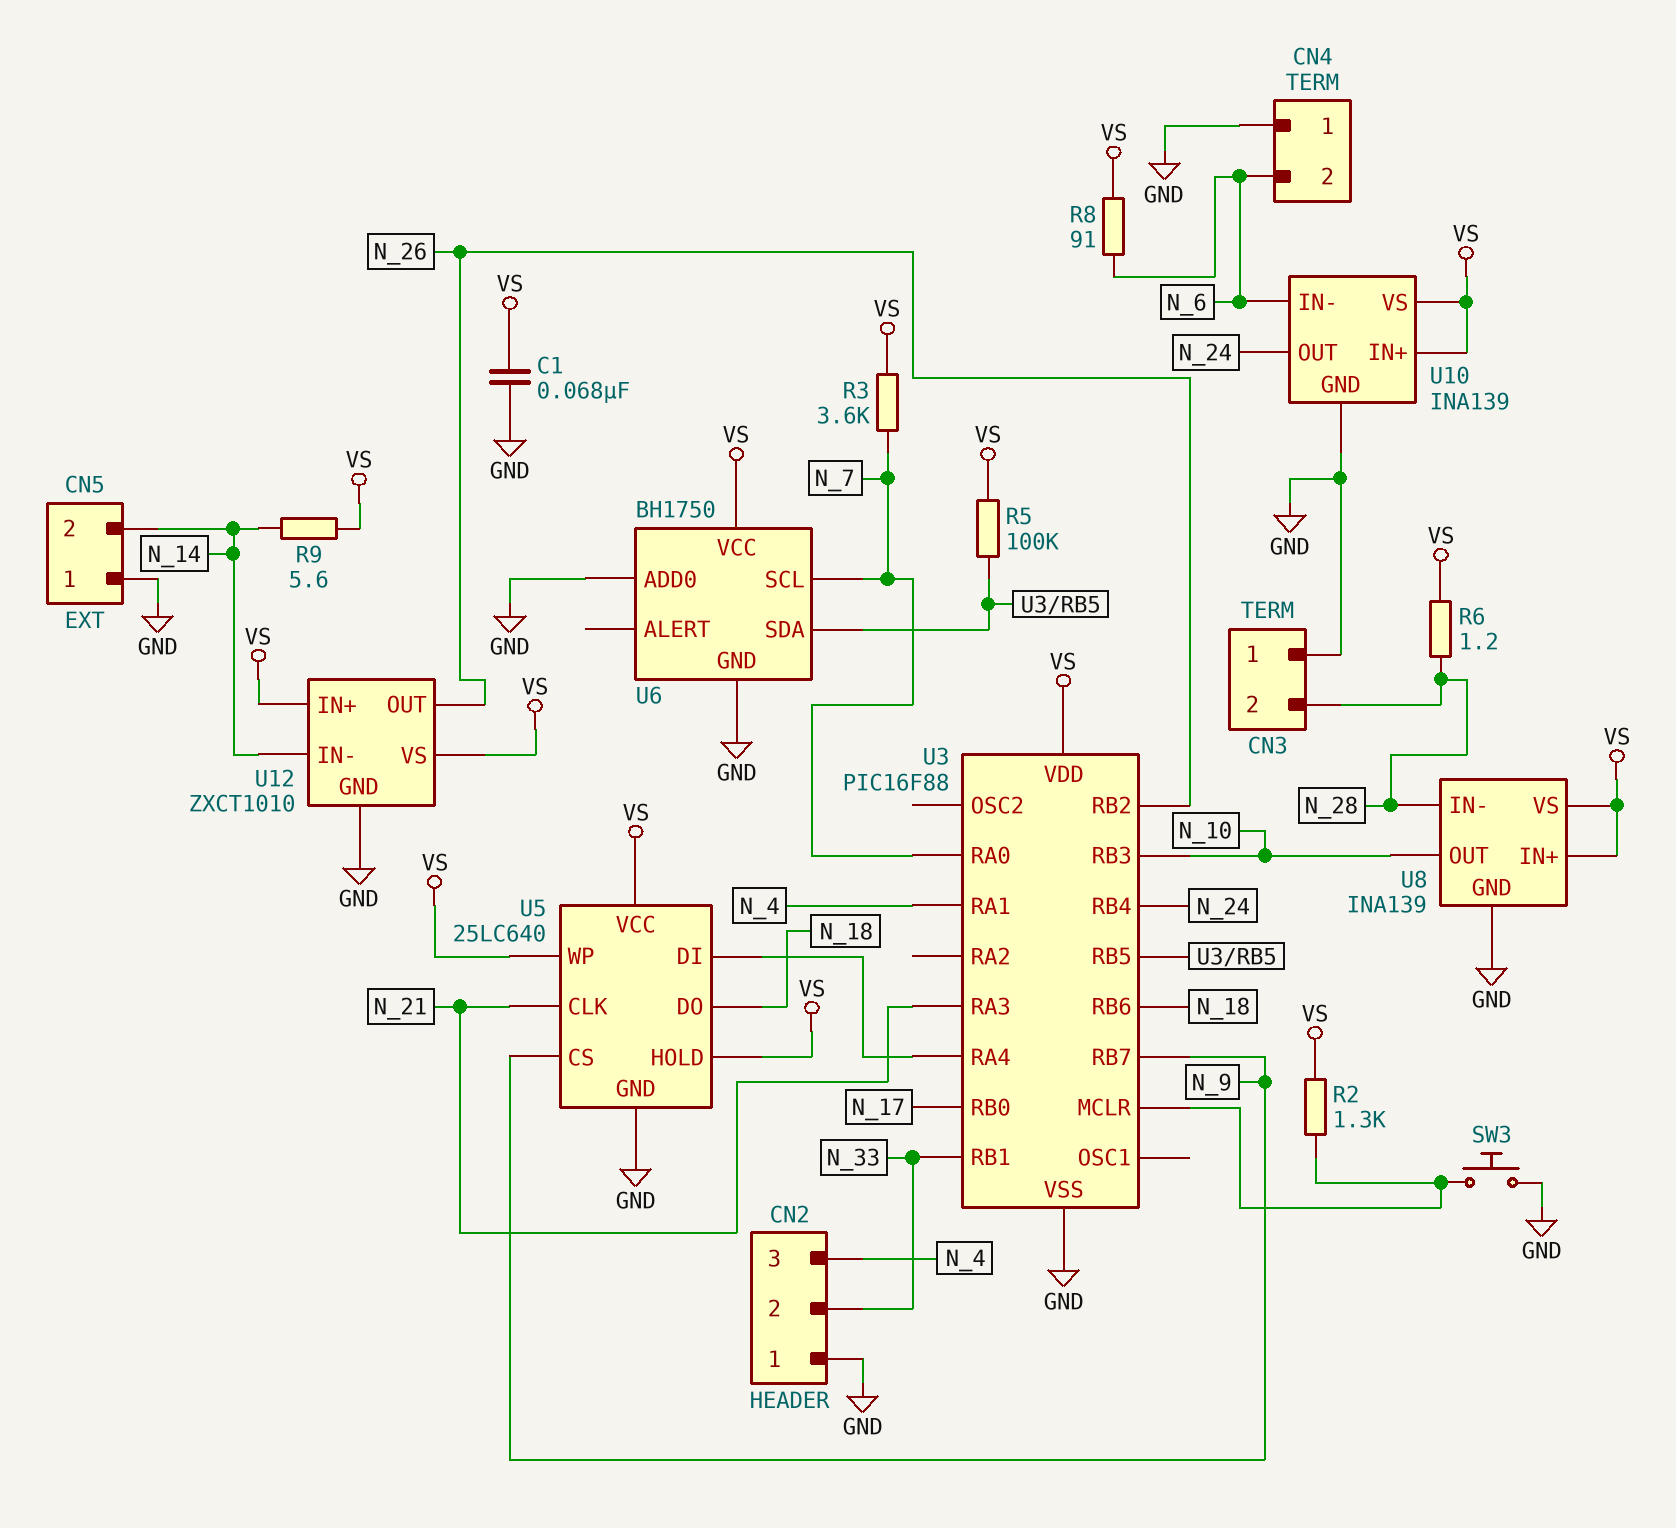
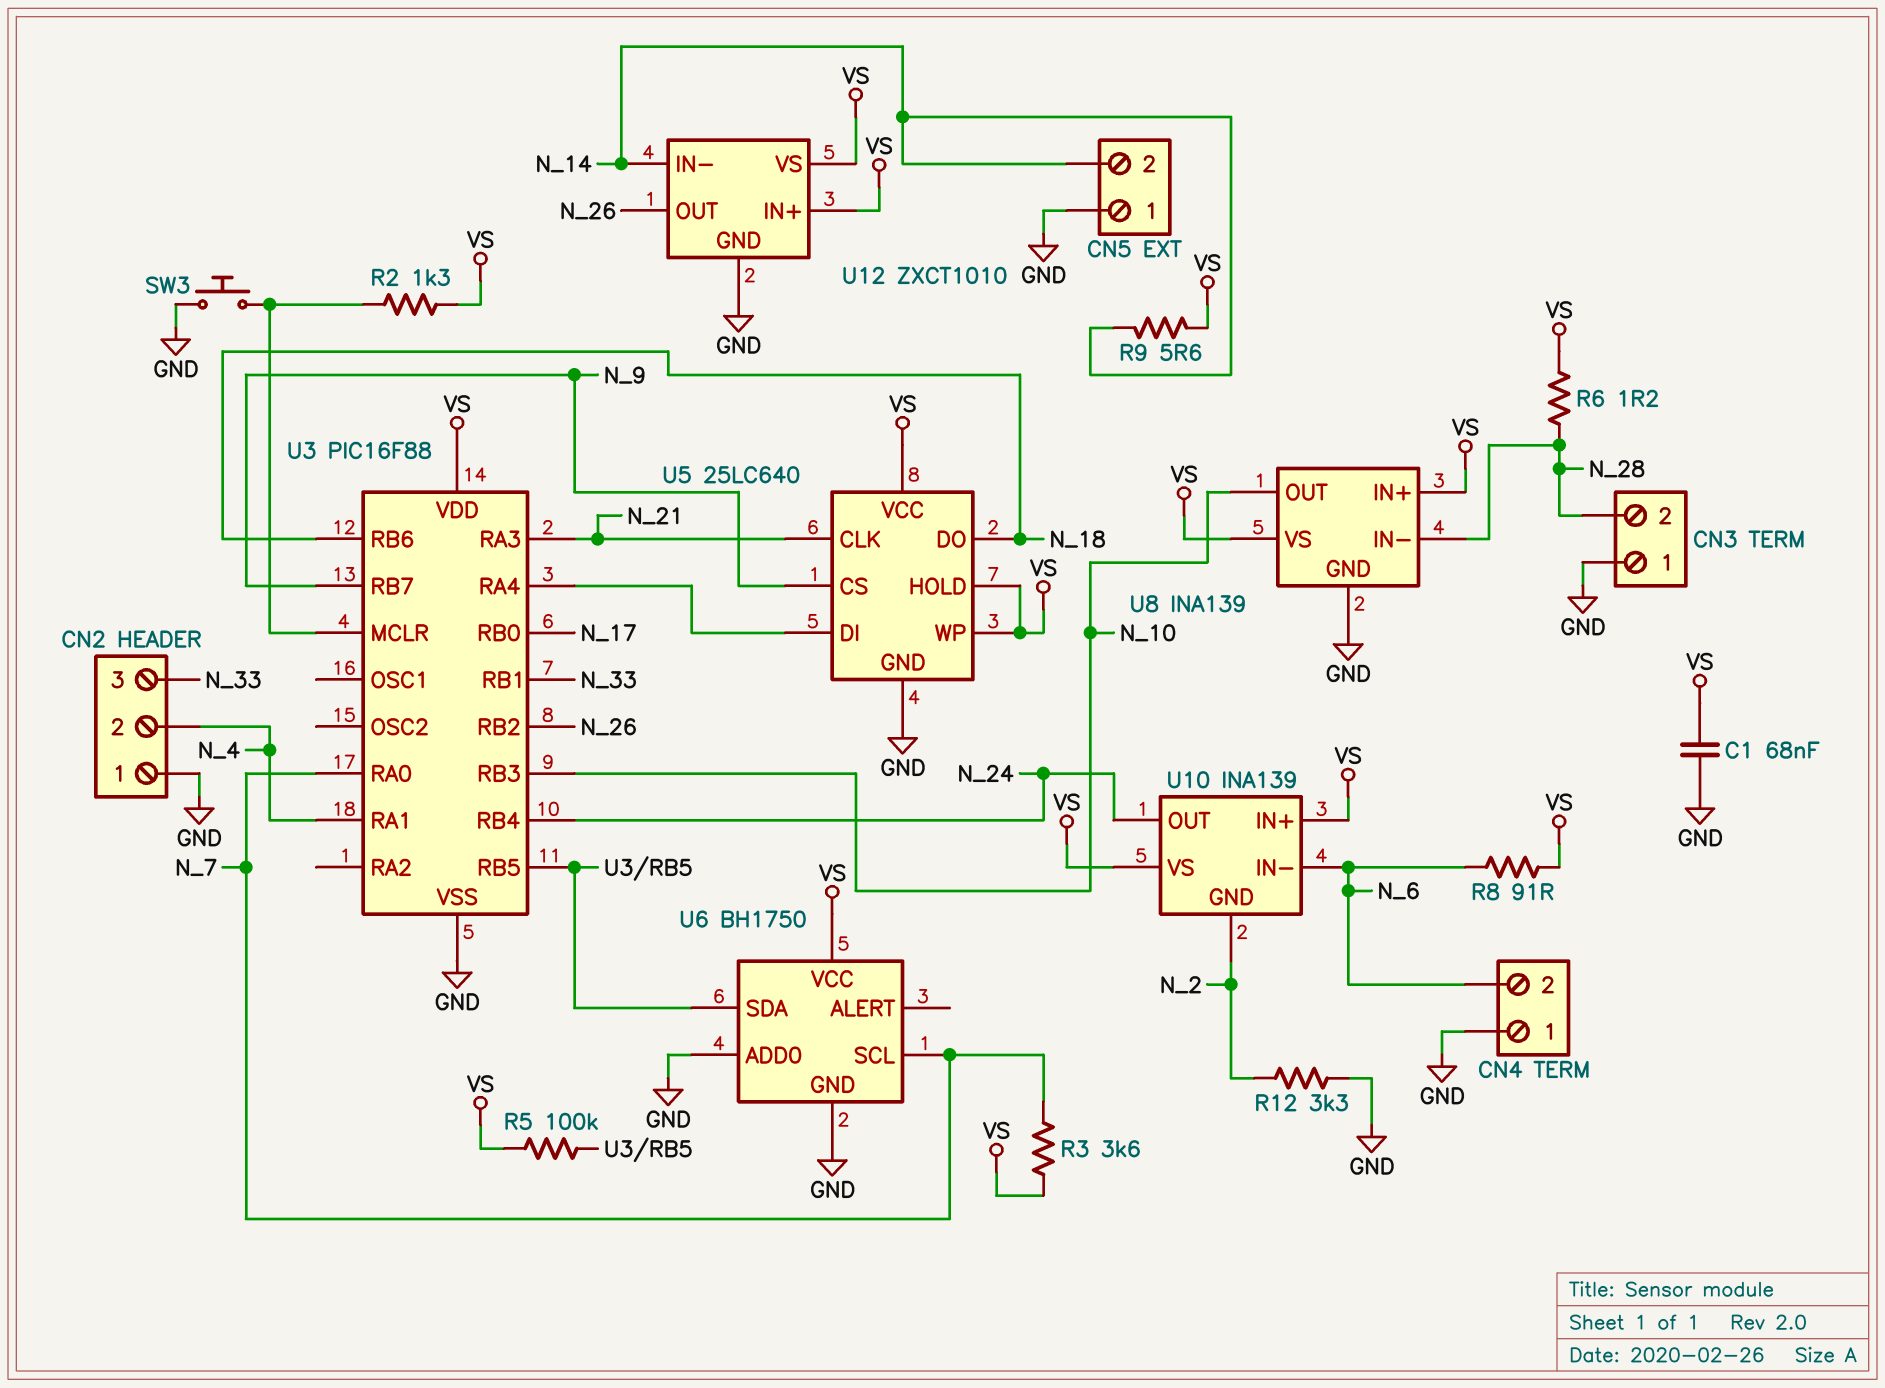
CN2 pin 2: N_33 -> N_4
CN2 pin 3: N_4 -> N_33
R12: none -> 3.3k (GND, N_2)
U10 pin GND: GND -> N_2

